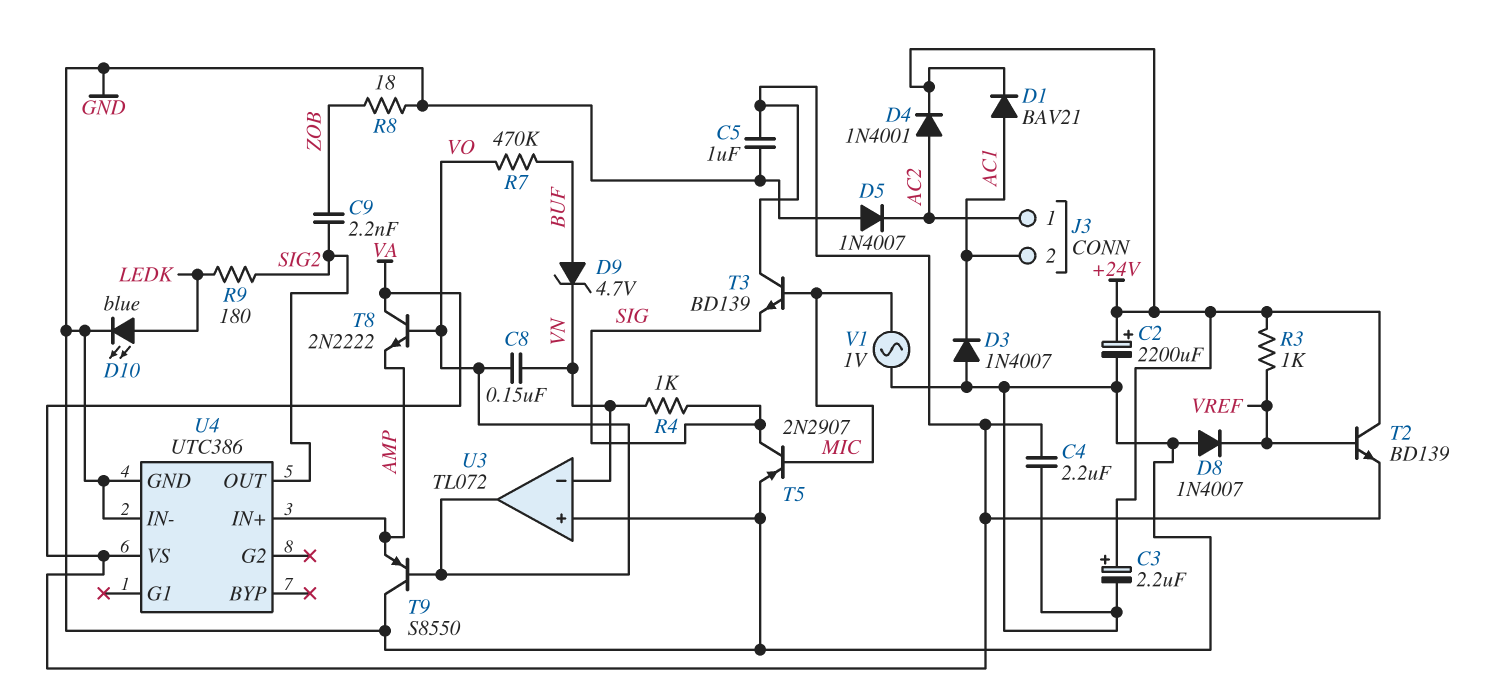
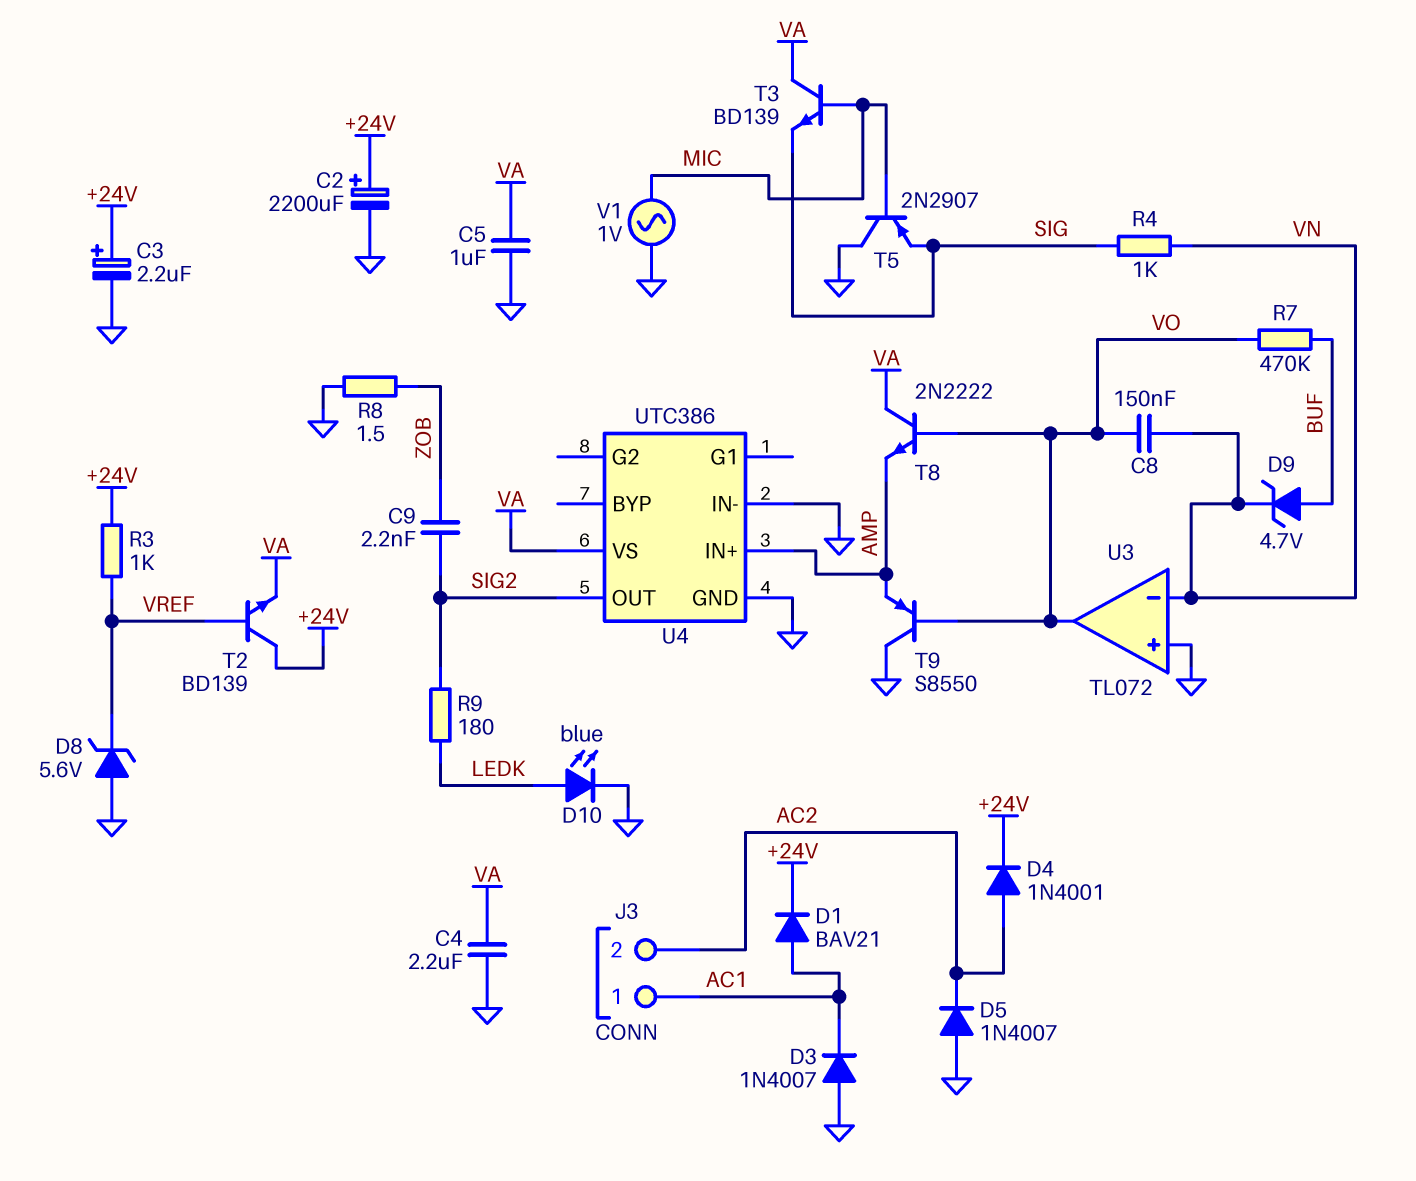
D8: diode 1N4007 (A GND, K VREF) -> zener 5.6V (A GND, K VREF)
J3 pin 1: AC2 -> AC1
J3 pin 2: AC1 -> AC2
R8: 18 (GND, ZOB) -> 1.5 (GND, ZOB)
T5: PNP 2N2907 (B MIC, C SIG, E GND) -> PNP 2N2907 (B MIC, C GND, E SIG)

